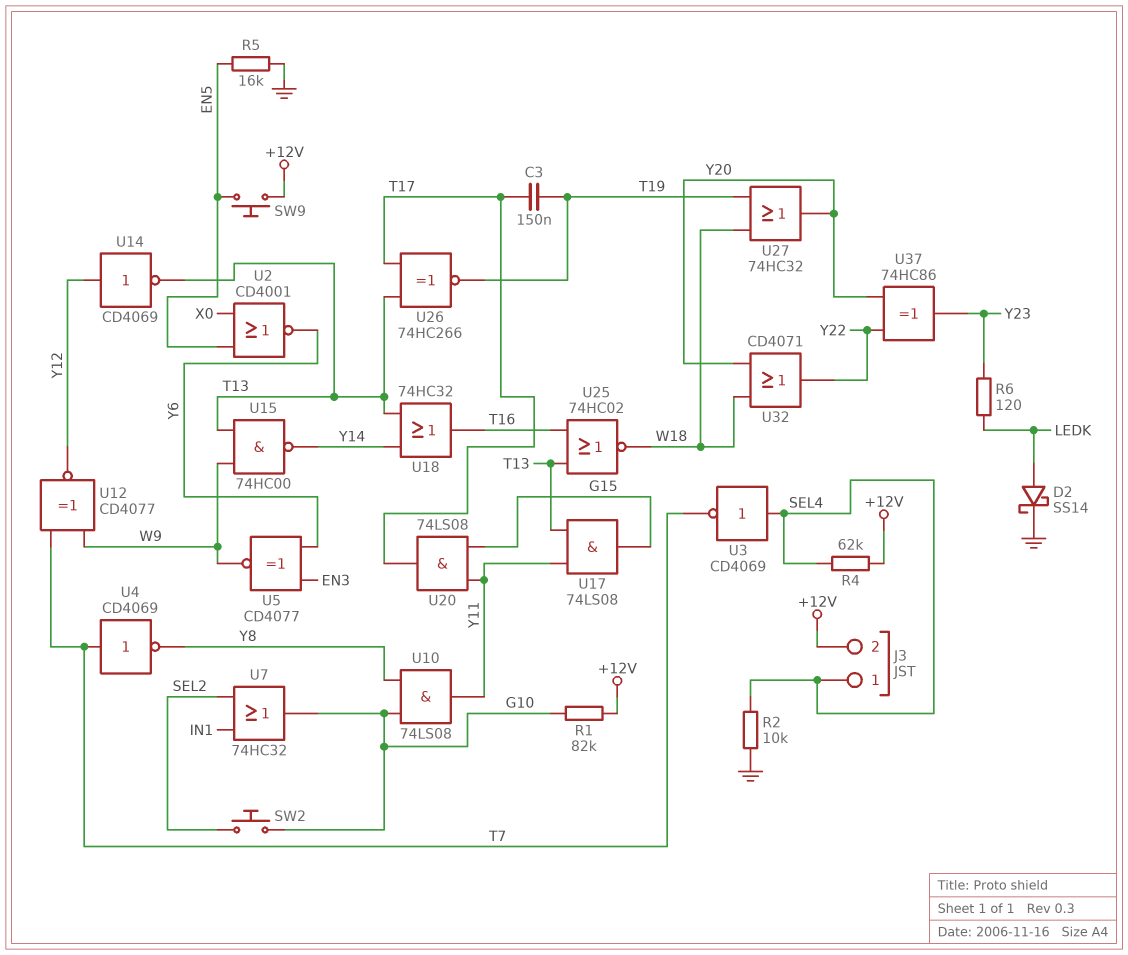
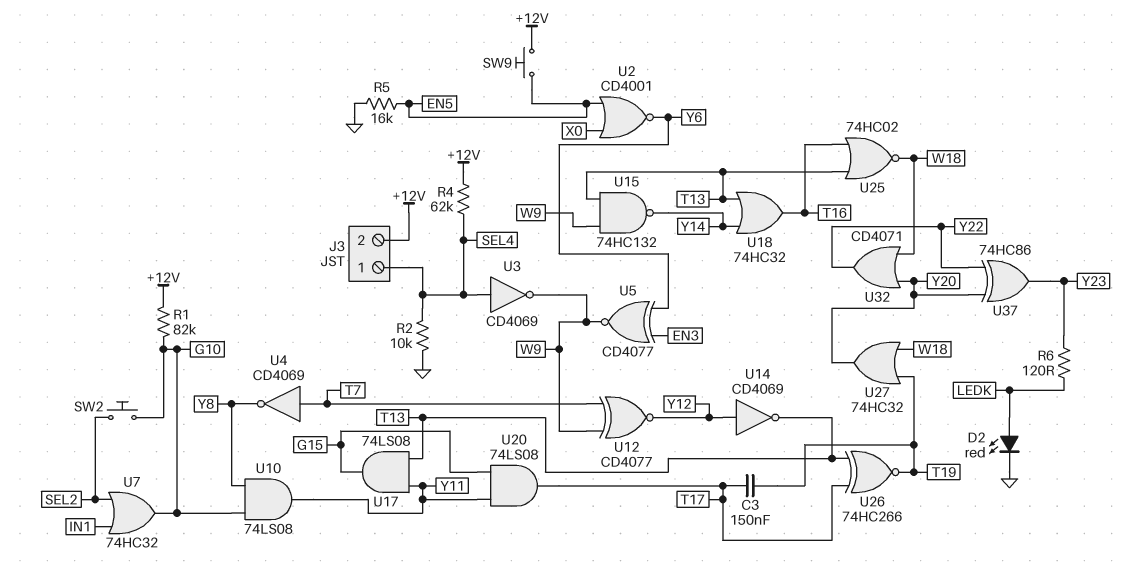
D2: schottky SS14 (A LEDK, K GND) -> LED red (A LEDK, K GND)
U3: NOT CD4069 (in SEL4, out T7) -> NOT CD4069 (in SEL4, out W9)
U15: NAND 74HC00 (in T13, in W9, out Y14) -> NAND 74HC132 (in T13, in W9, out Y14)

